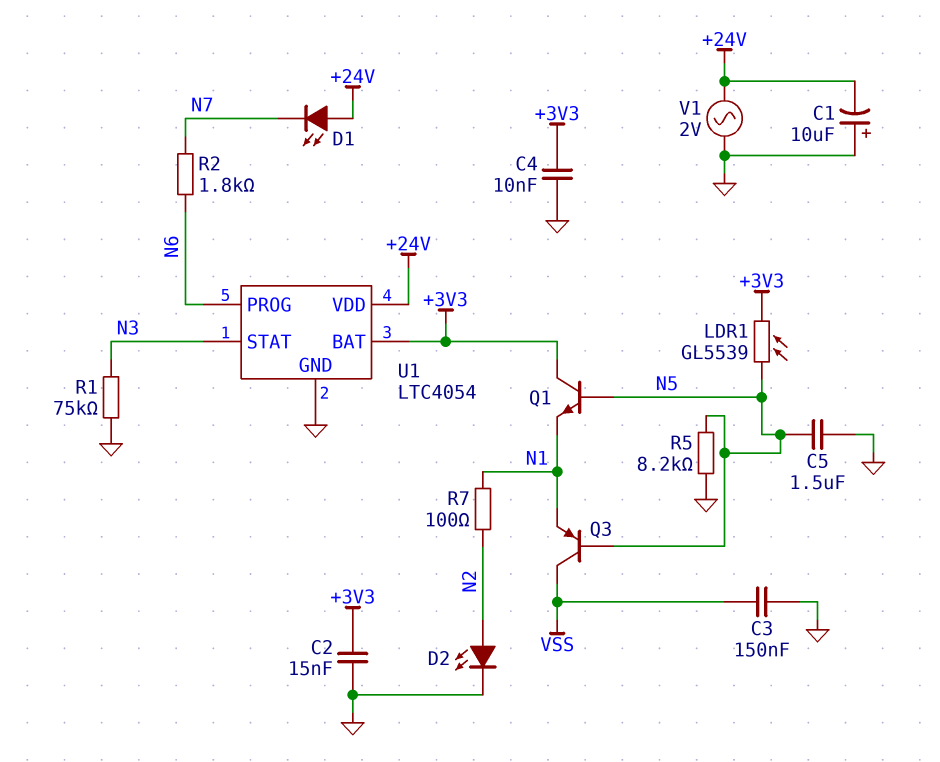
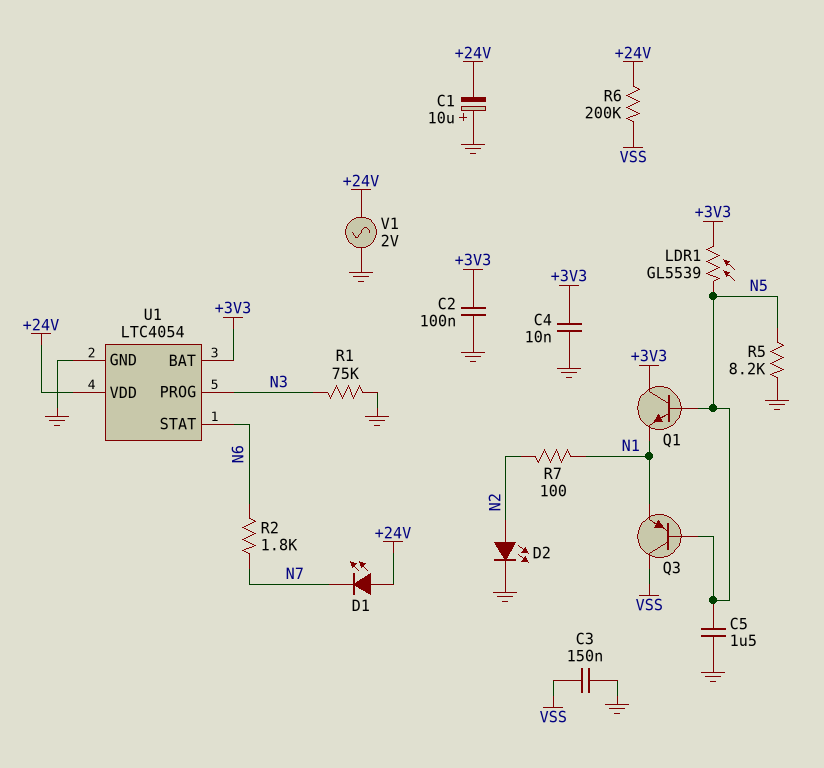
C2: 15nF (+3V3, GND) -> 100nF (+3V3, GND)
R6: none -> 200k (+24V, VSS)
U1 pin PROG: N6 -> N3
U1 pin STAT: N3 -> N6

